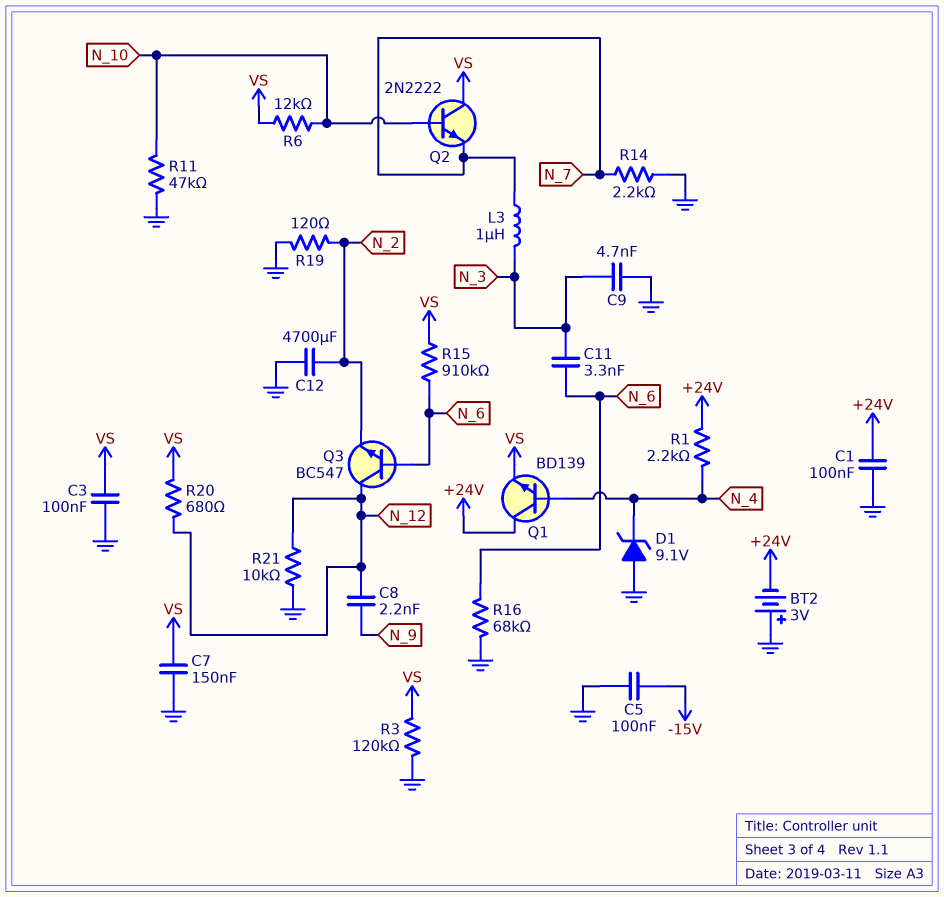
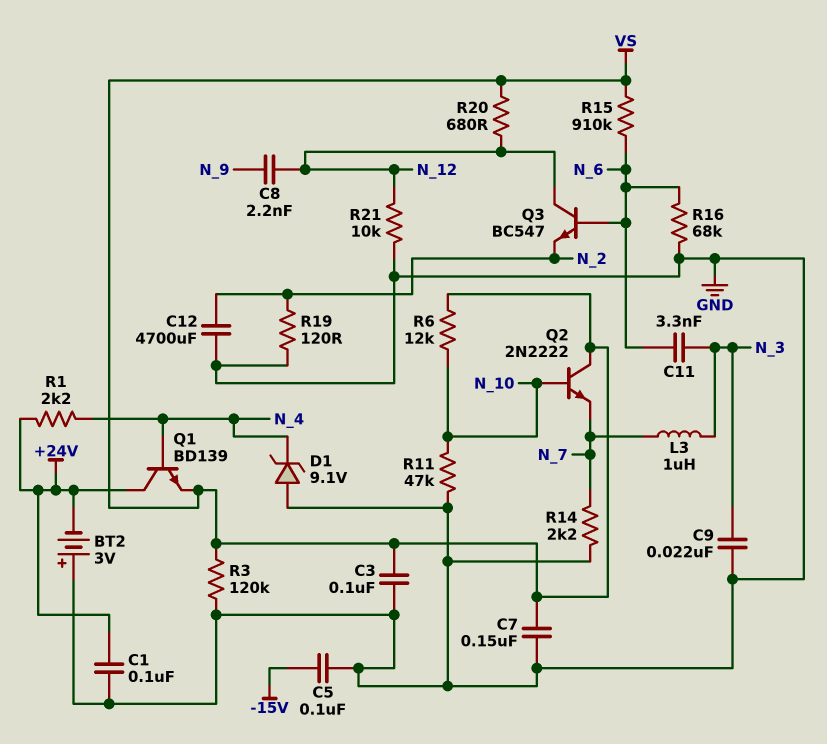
C9: 4.7nF (GND, N_3) -> 22nF (GND, N_3)

